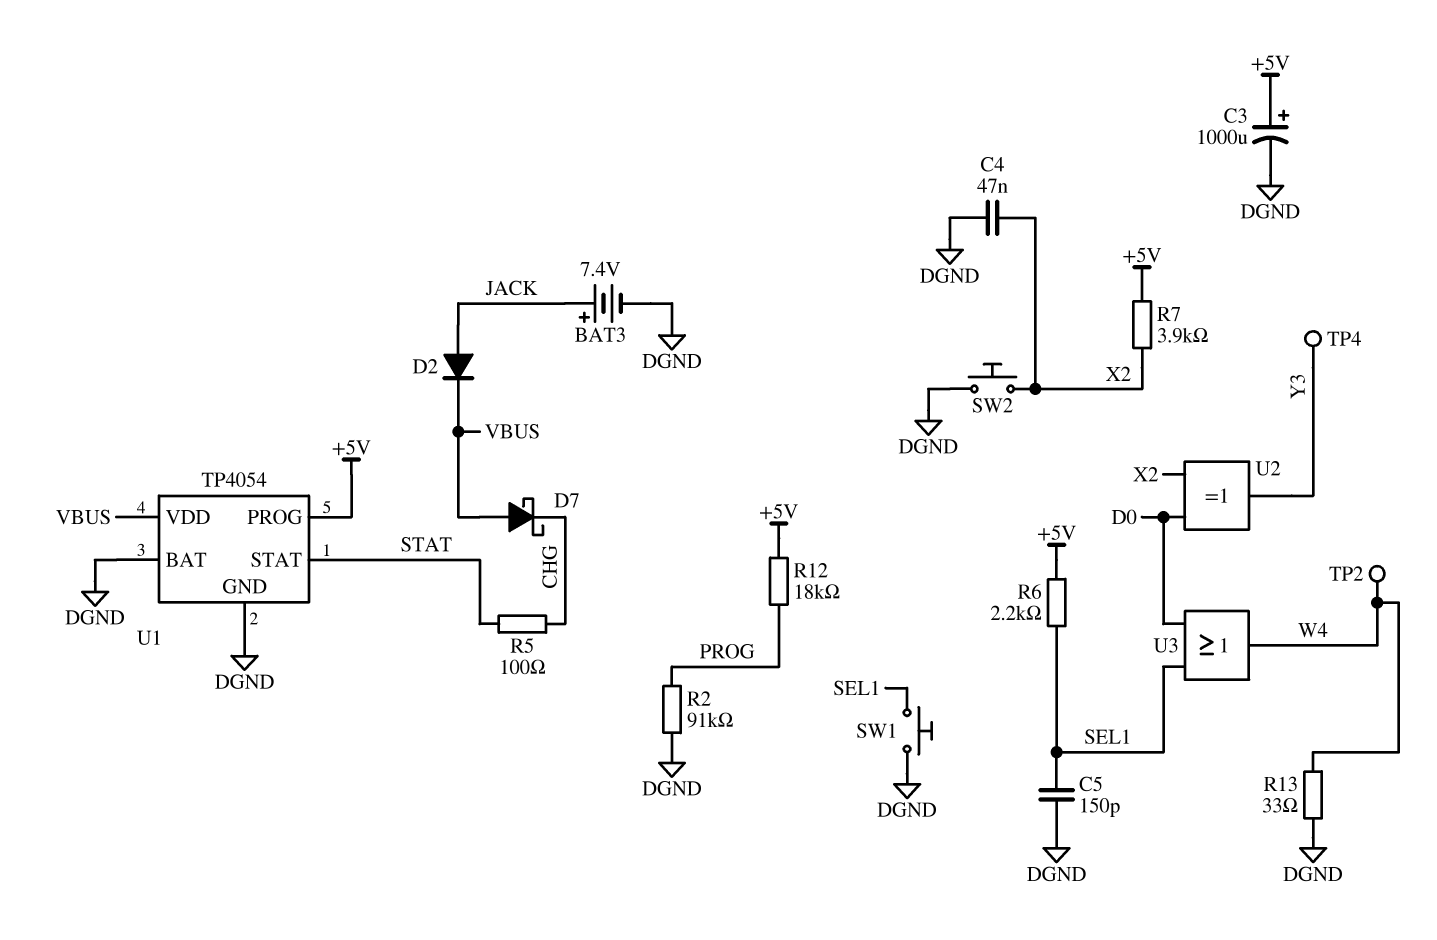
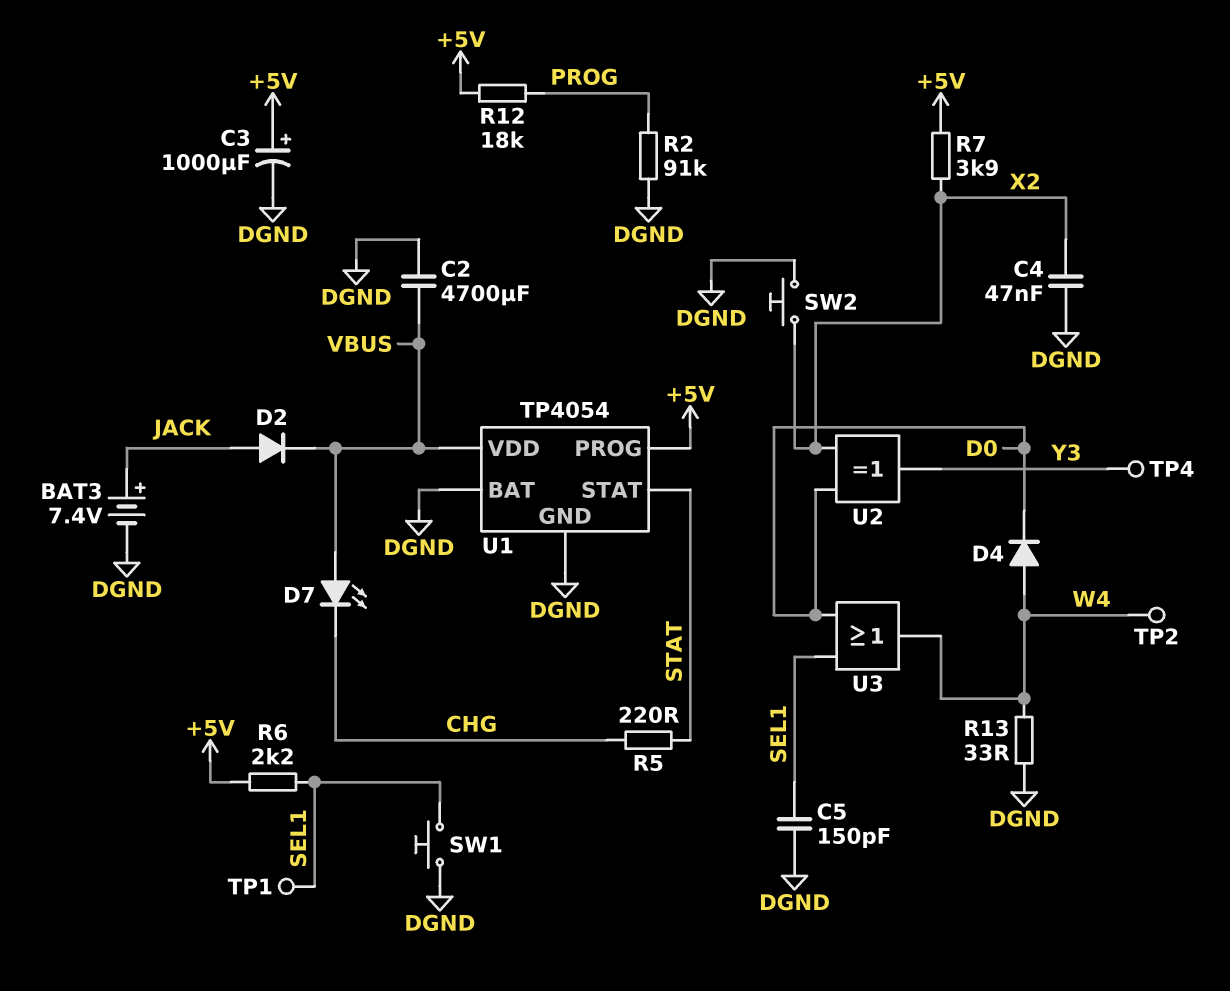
C2: none -> 4700uF (DGND, VBUS)
D4: none -> diode (A W4, K D0)
D7: schottky (A VBUS, K CHG) -> LED (A VBUS, K CHG)
R5: 100 (CHG, STAT) -> 220 (CHG, STAT)
TP1: none -> test point (SEL1)

